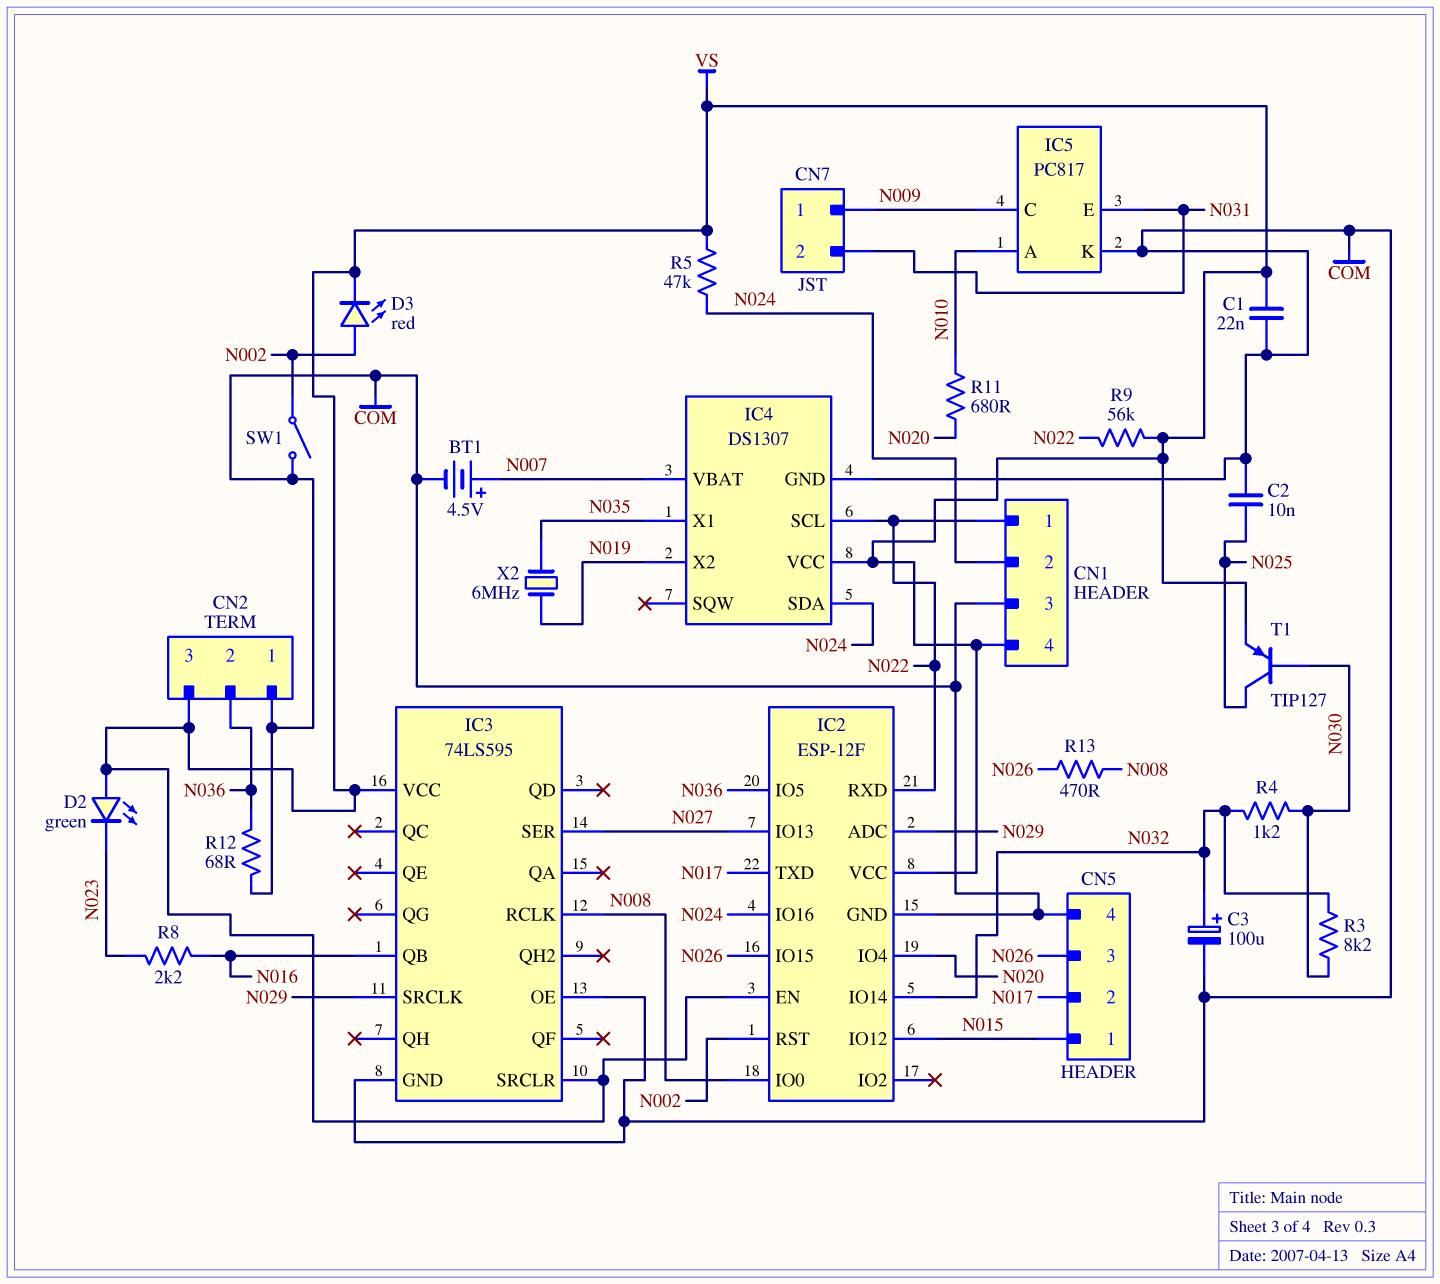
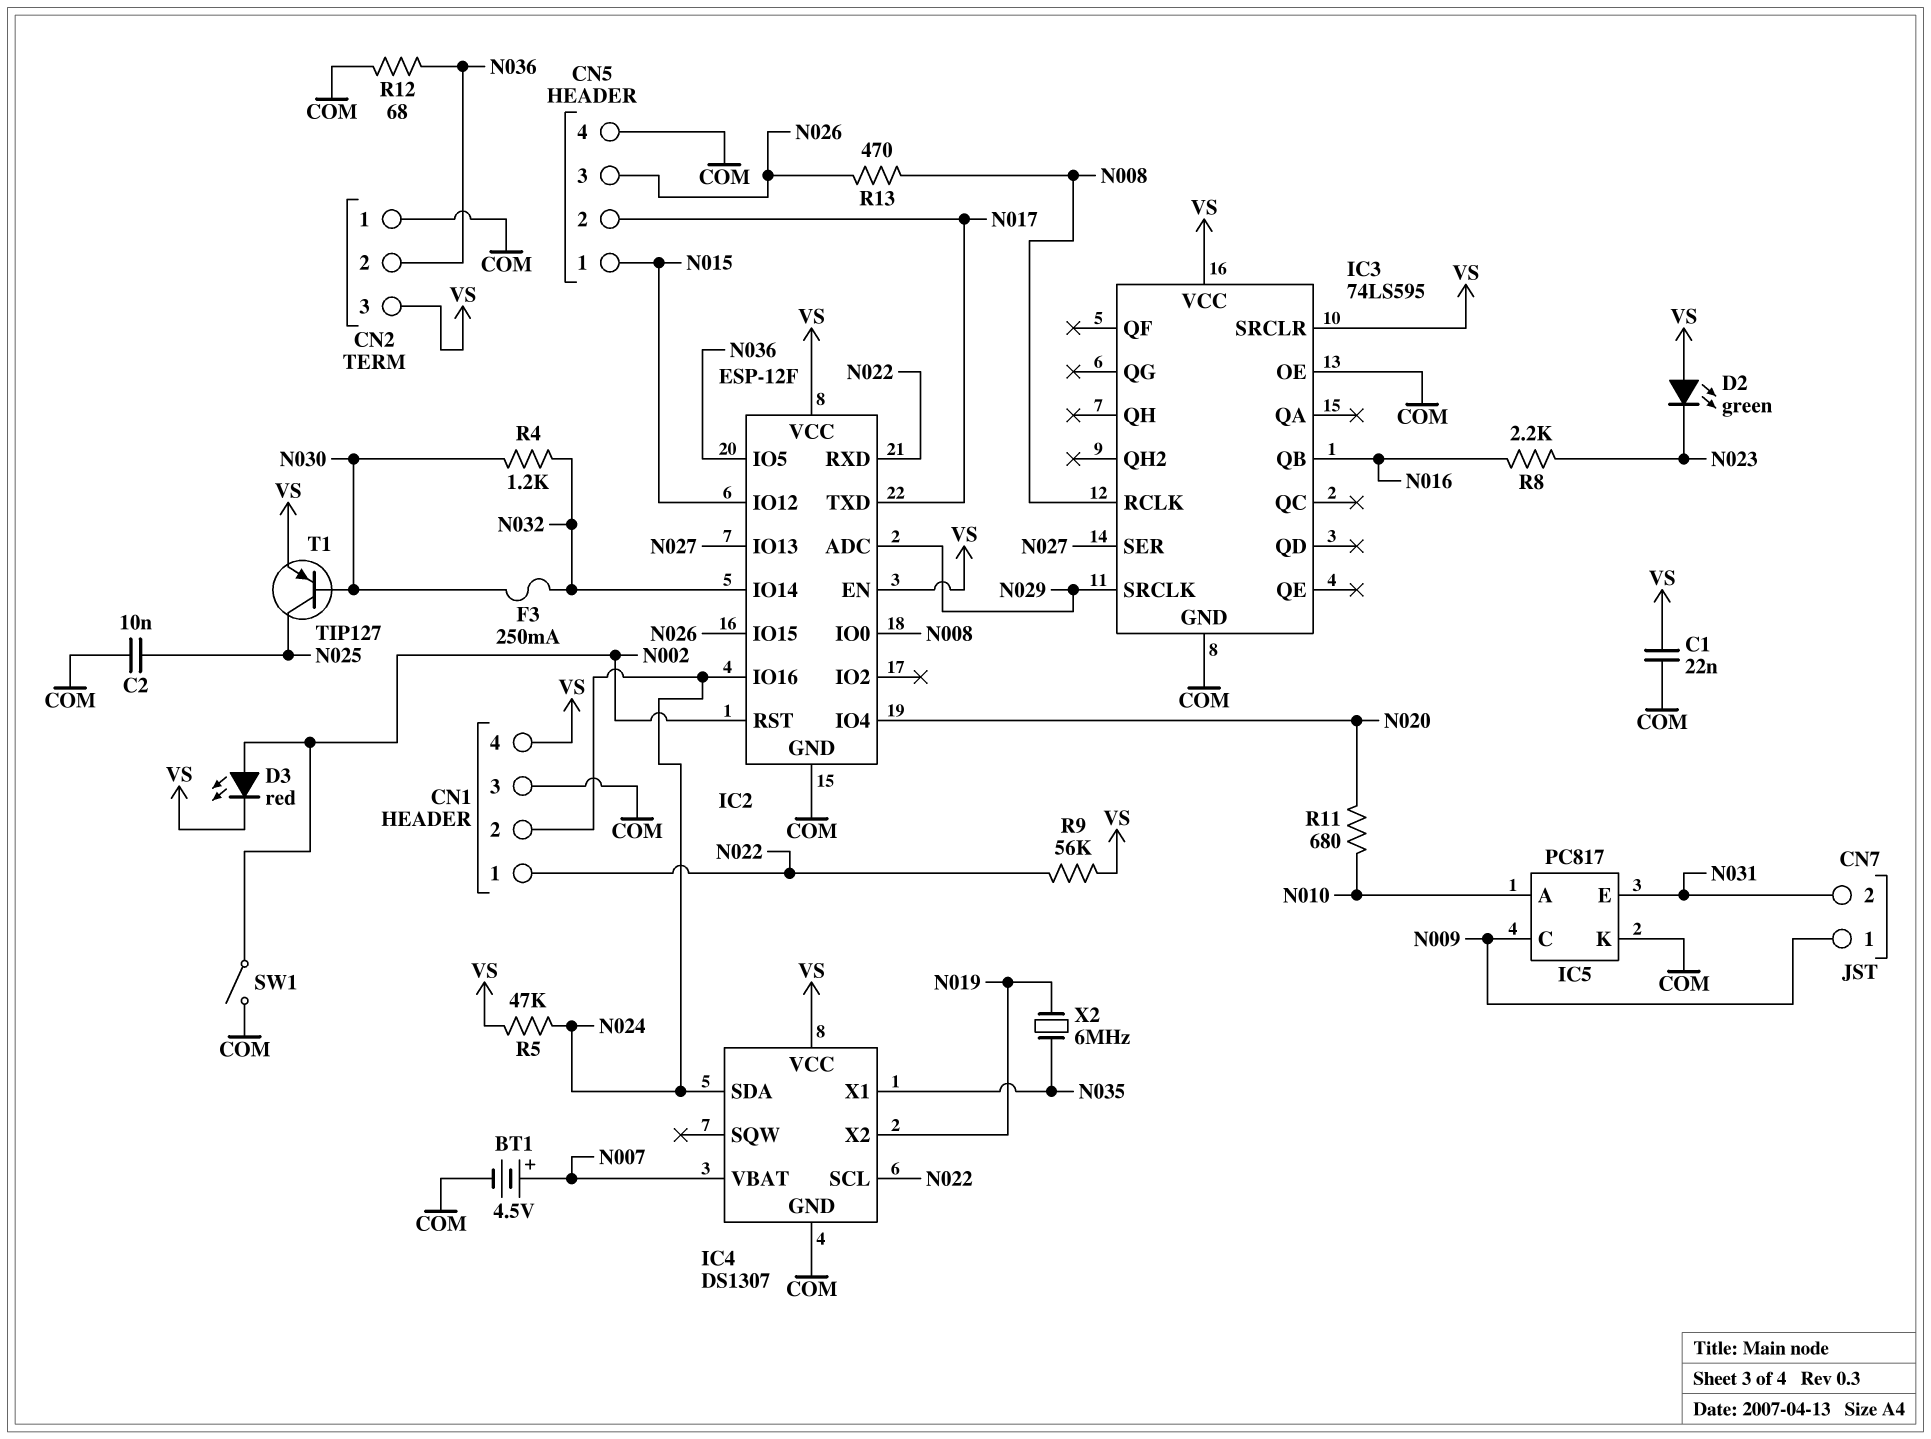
C3: 100uF (plus N032, minus COM) -> none
F3: none -> 250mA (N030, N032)
R3: 8.2k (N030, N032) -> none

